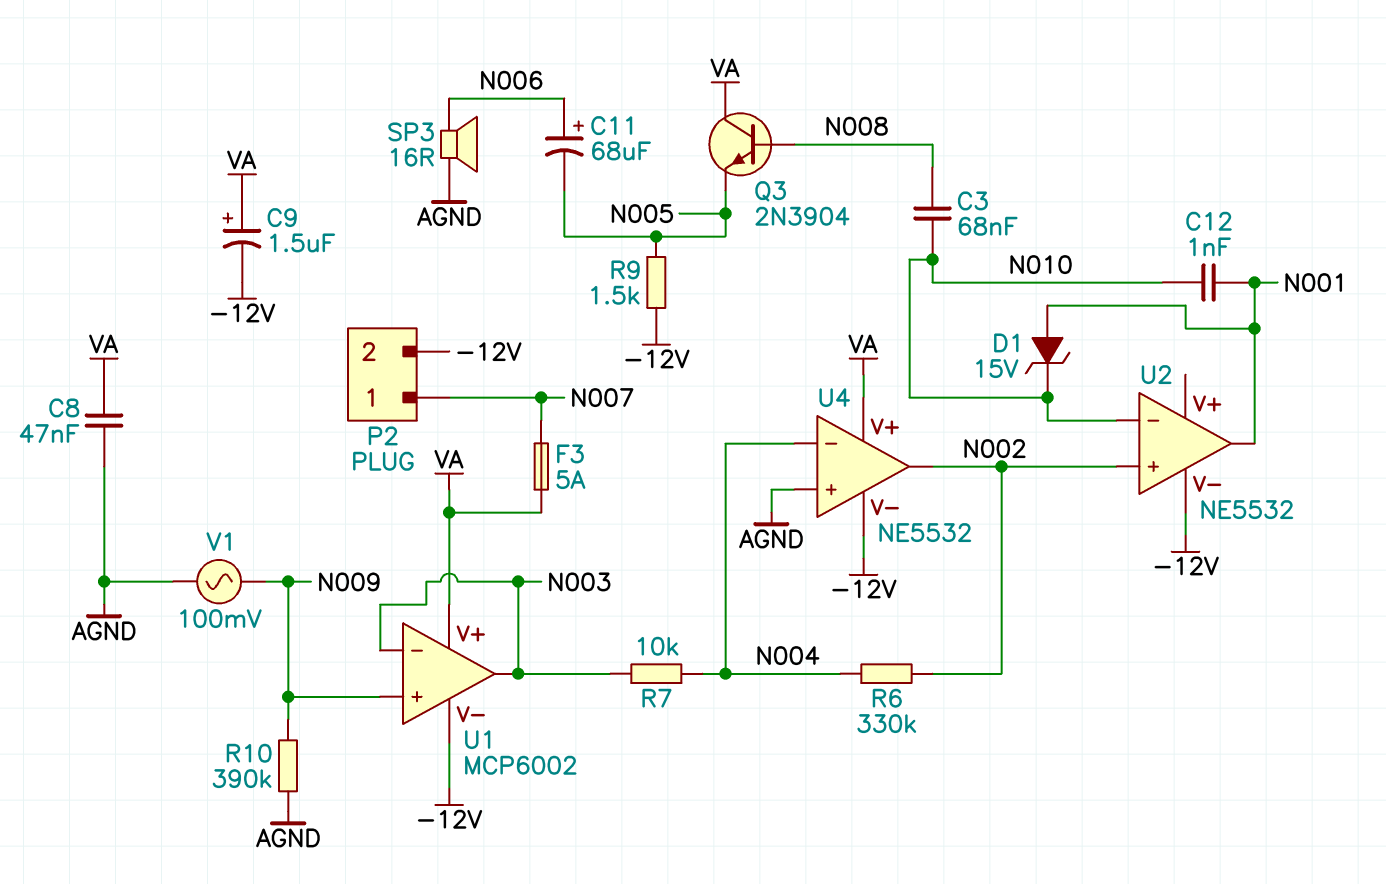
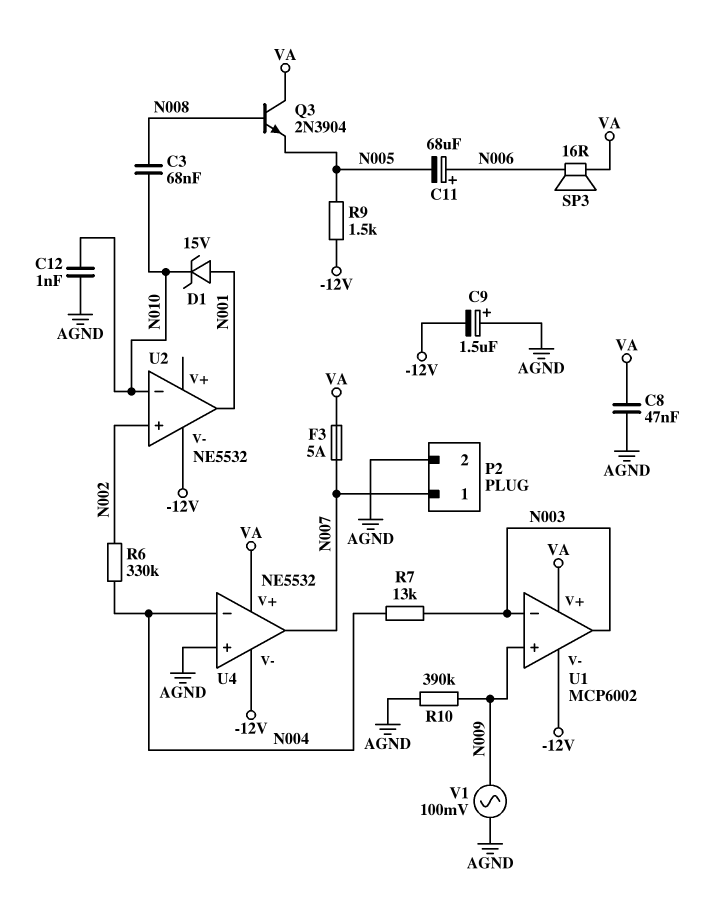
C9: 1.5uF (plus VA, minus -12V) -> 1.5uF (plus AGND, minus -12V)
C12: 1nF (N001, N010) -> 1nF (AGND, N010)
P2 pin 2: -12V -> AGND
R7: 10k (N003, N004) -> 13k (N003, N004)
SP3: speaker 16R (AGND, N006) -> speaker 16R (N006, VA)
U4 pin out: N002 -> N007

